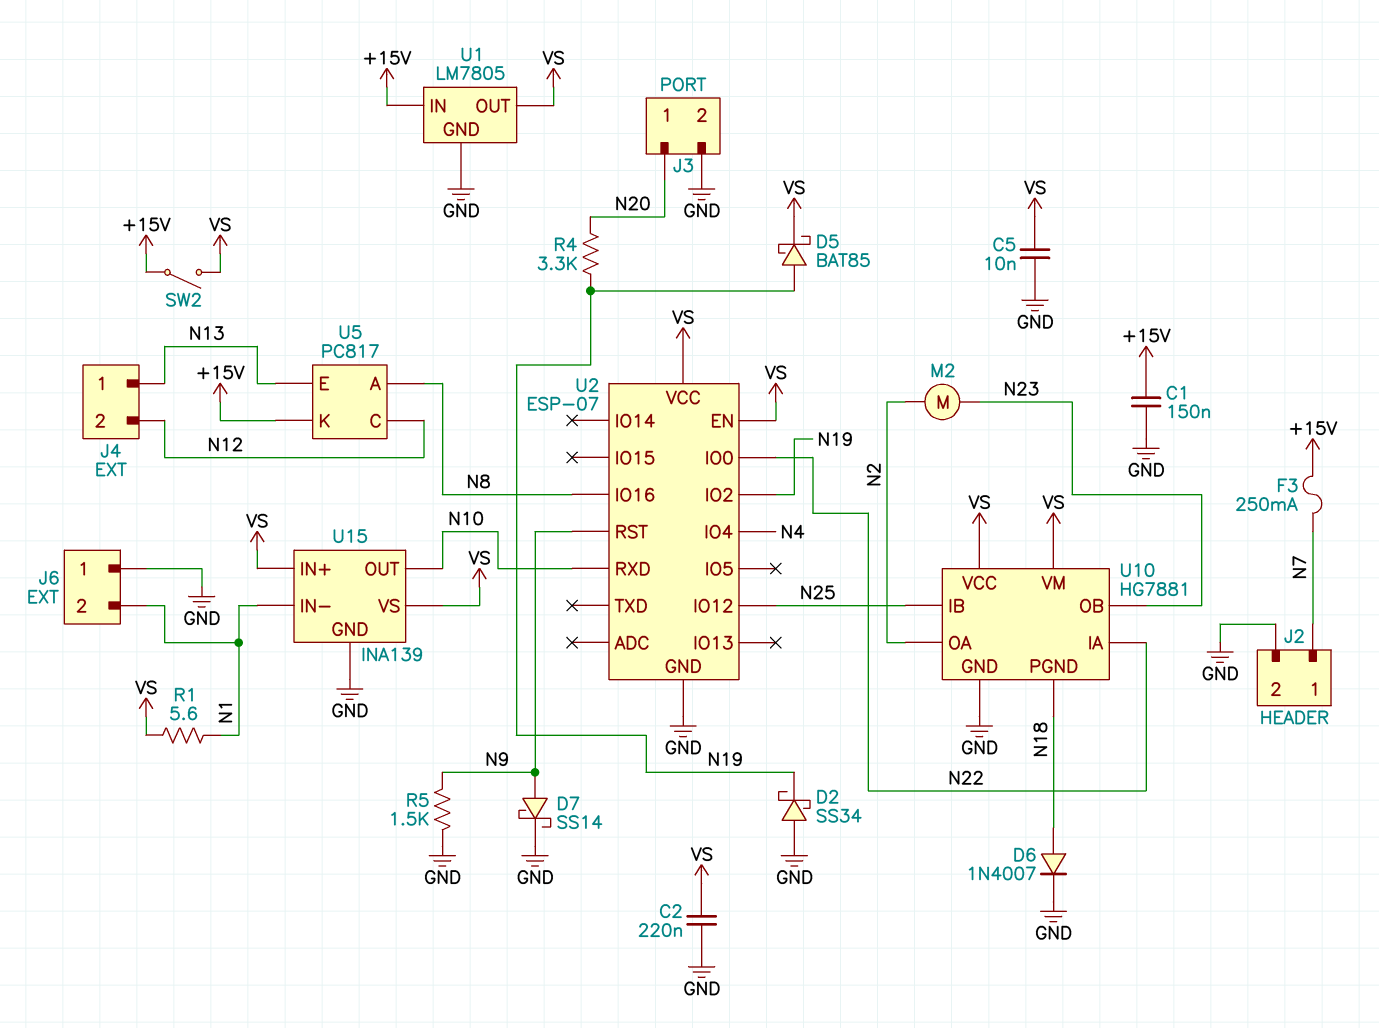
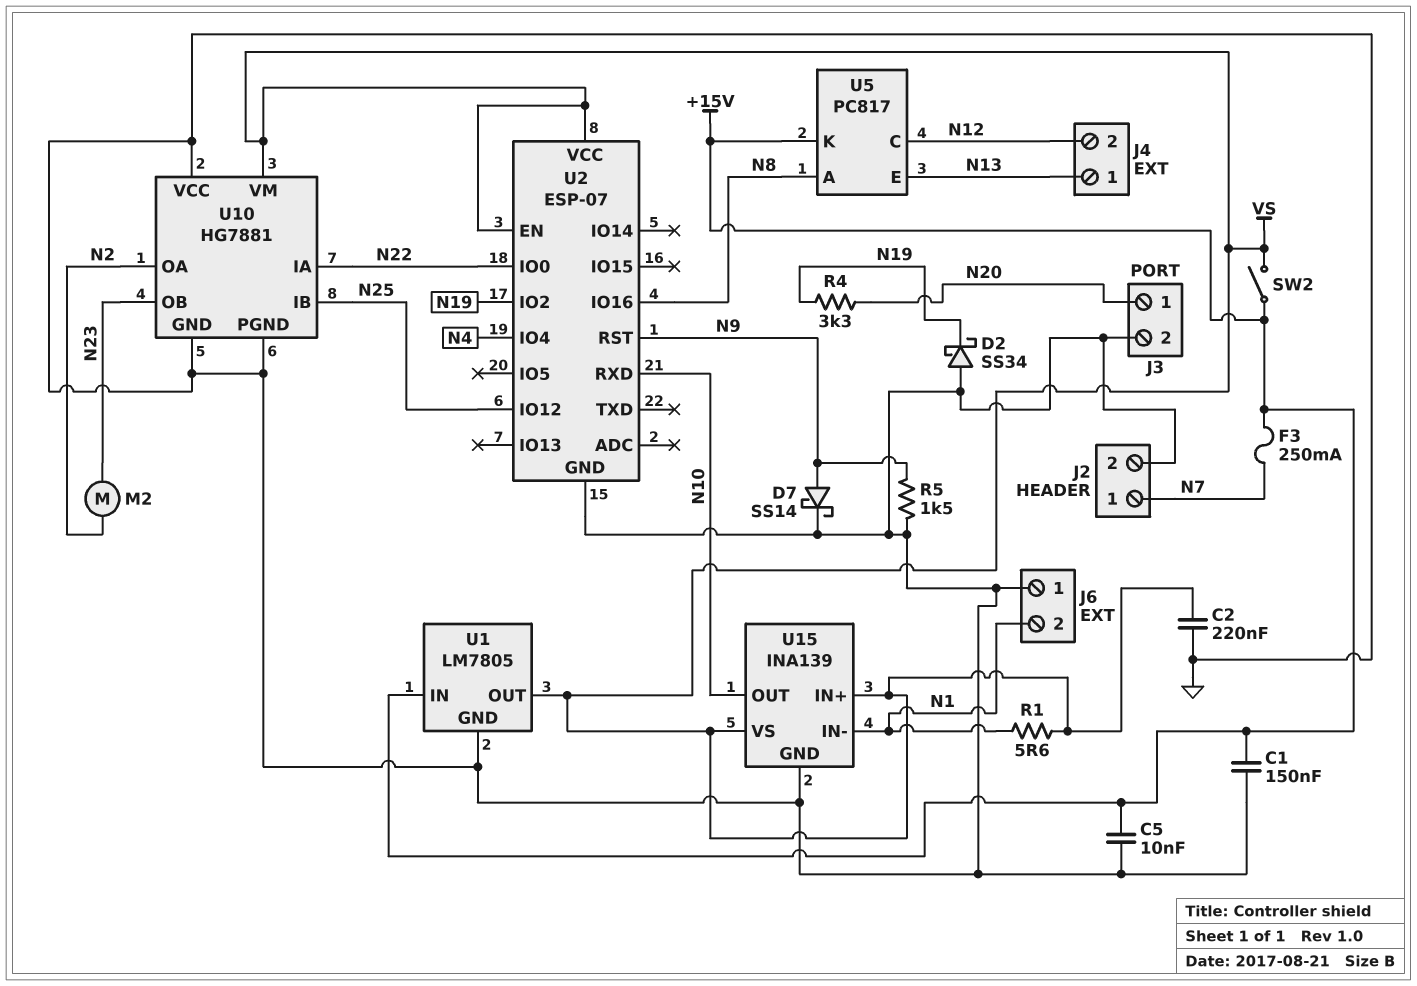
C5: 10nF (GND, VS) -> 10nF (+15V, GND)
D5: schottky BAT85 (A N19, K VS) -> none
D6: diode 1N4007 (A N18, K GND) -> none
U10 pin PGND: N18 -> GND
U10 pin VCC: VS -> GND

